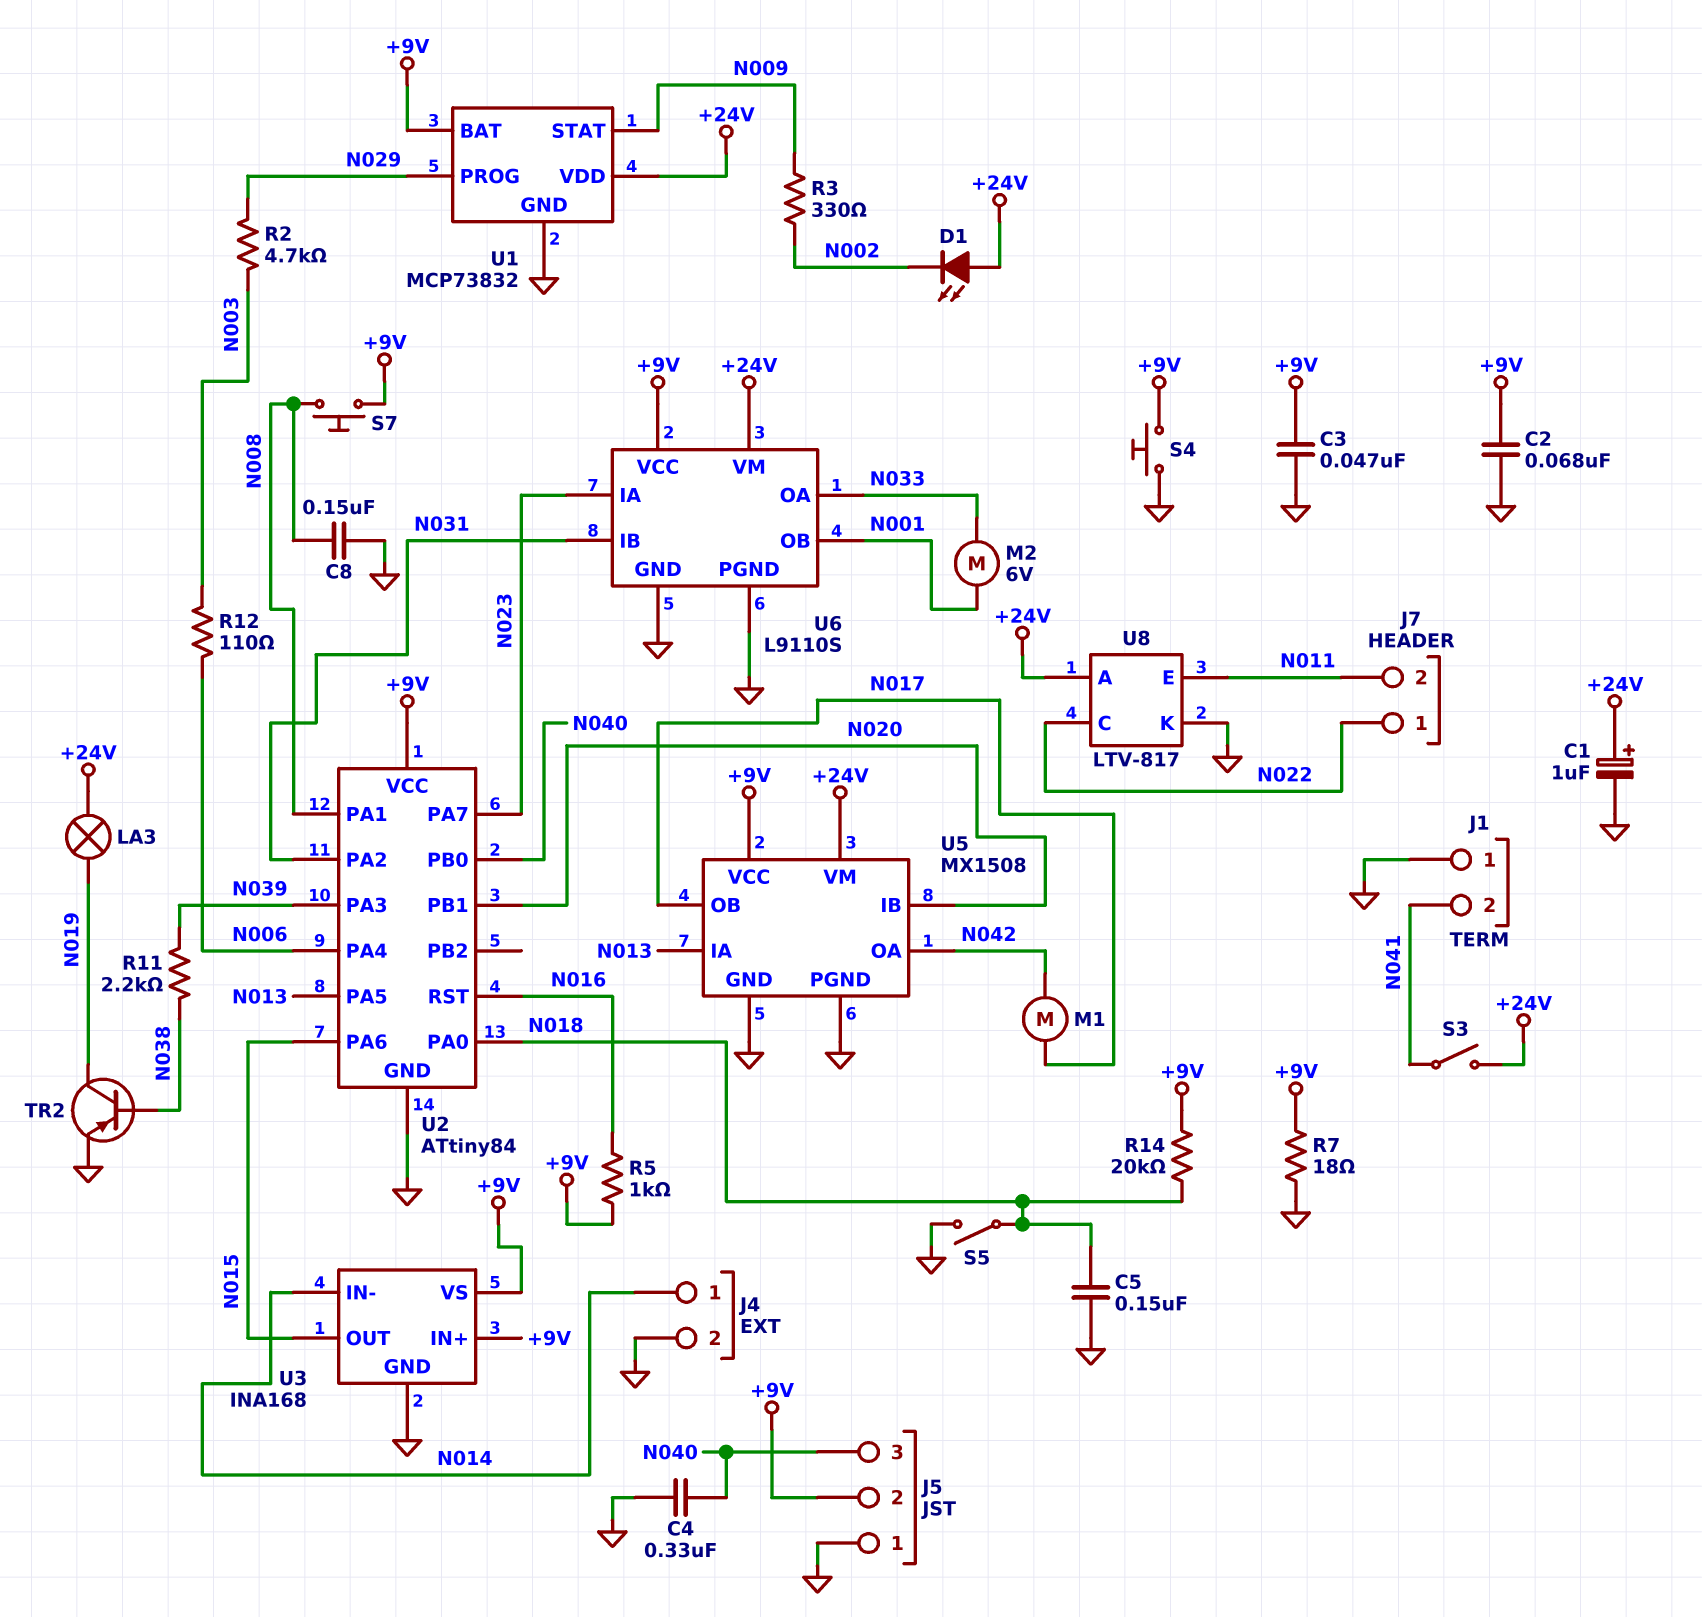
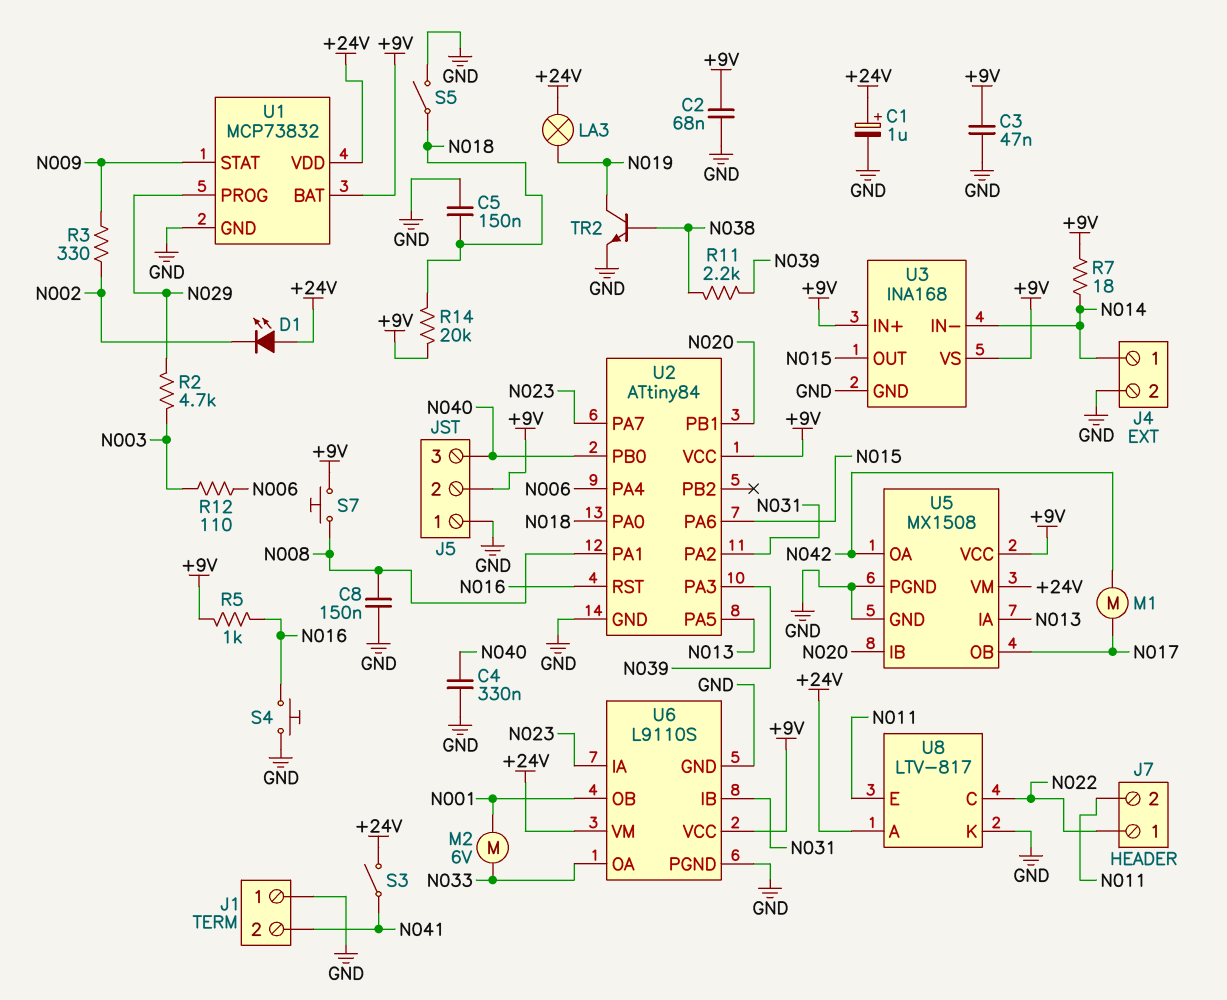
R7: 18 (+9V, GND) -> 18 (+9V, N014)
S4: button (+9V, GND) -> button (GND, N016)
TR2: PNP (B N038, C N019, E GND) -> NPN (B N038, C N019, E GND)

